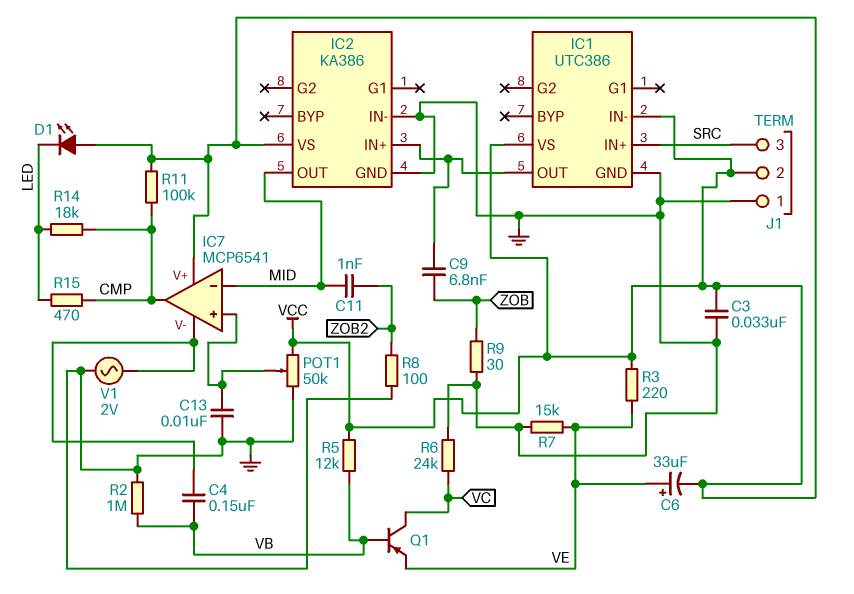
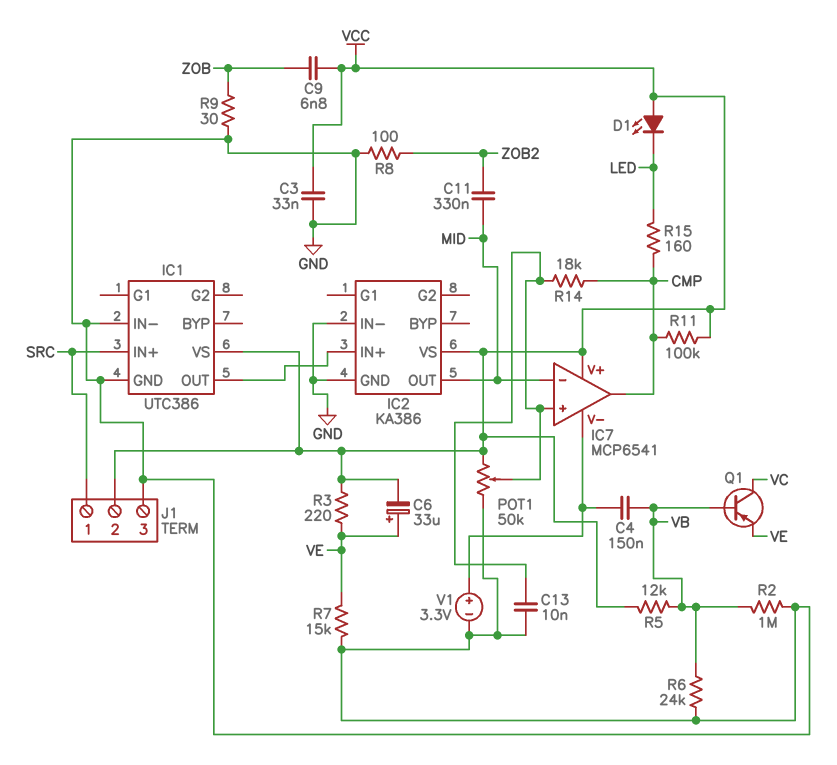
C9: 6.8nF (IC1/OUT, ZOB) -> 6.8nF (VCC, ZOB)
C11: 1nF (MID, ZOB2) -> 330nF (MID, ZOB2)
IC1 pin IN-: VCC -> GND
J1 pin 1: GND -> SRC
J1 pin 3: SRC -> GND
R6: 24k (GND, VC) -> 24k (GND, VB)
R14: 18k (CMP, LED) -> 18k (CMP, IC7/in+)
R15: 470 (CMP, LED) -> 160 (CMP, LED)
V1: AC 2V (GND, IC7/V-) -> 3.3V (plus IC7/V-, minus GND)

